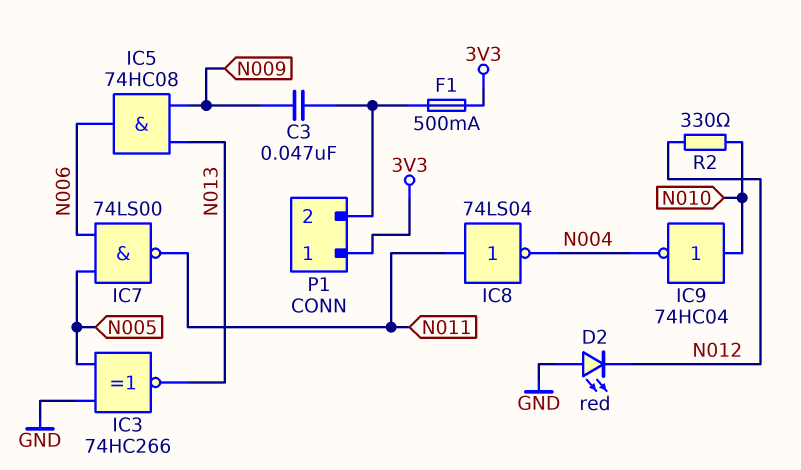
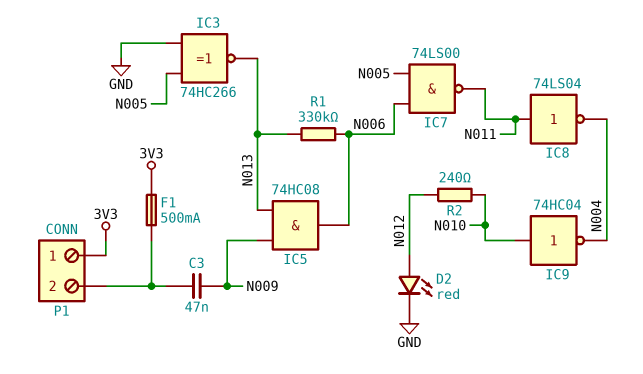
D2: LED red (A GND, K N012) -> LED red (A N012, K GND)
R1: none -> 330k (N006, N013)
R2: 330 (N010, N012) -> 240 (N010, N012)

